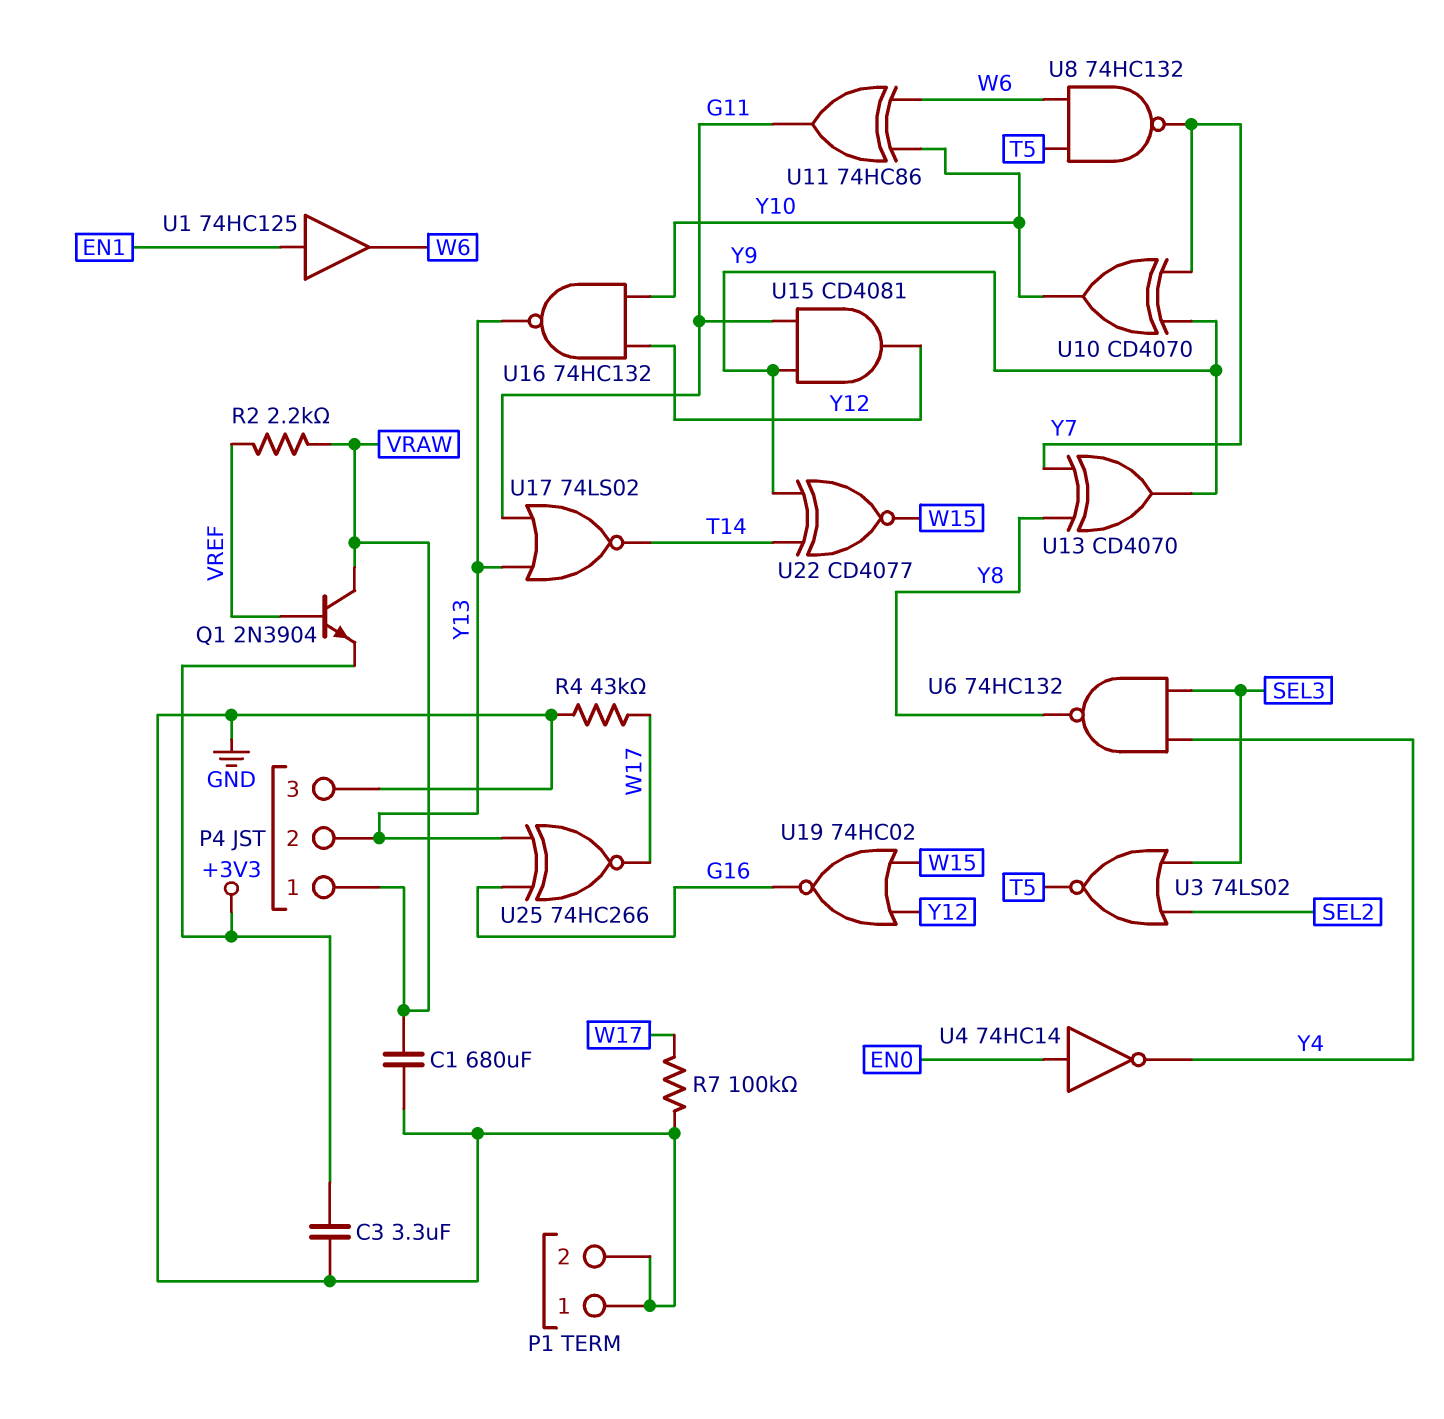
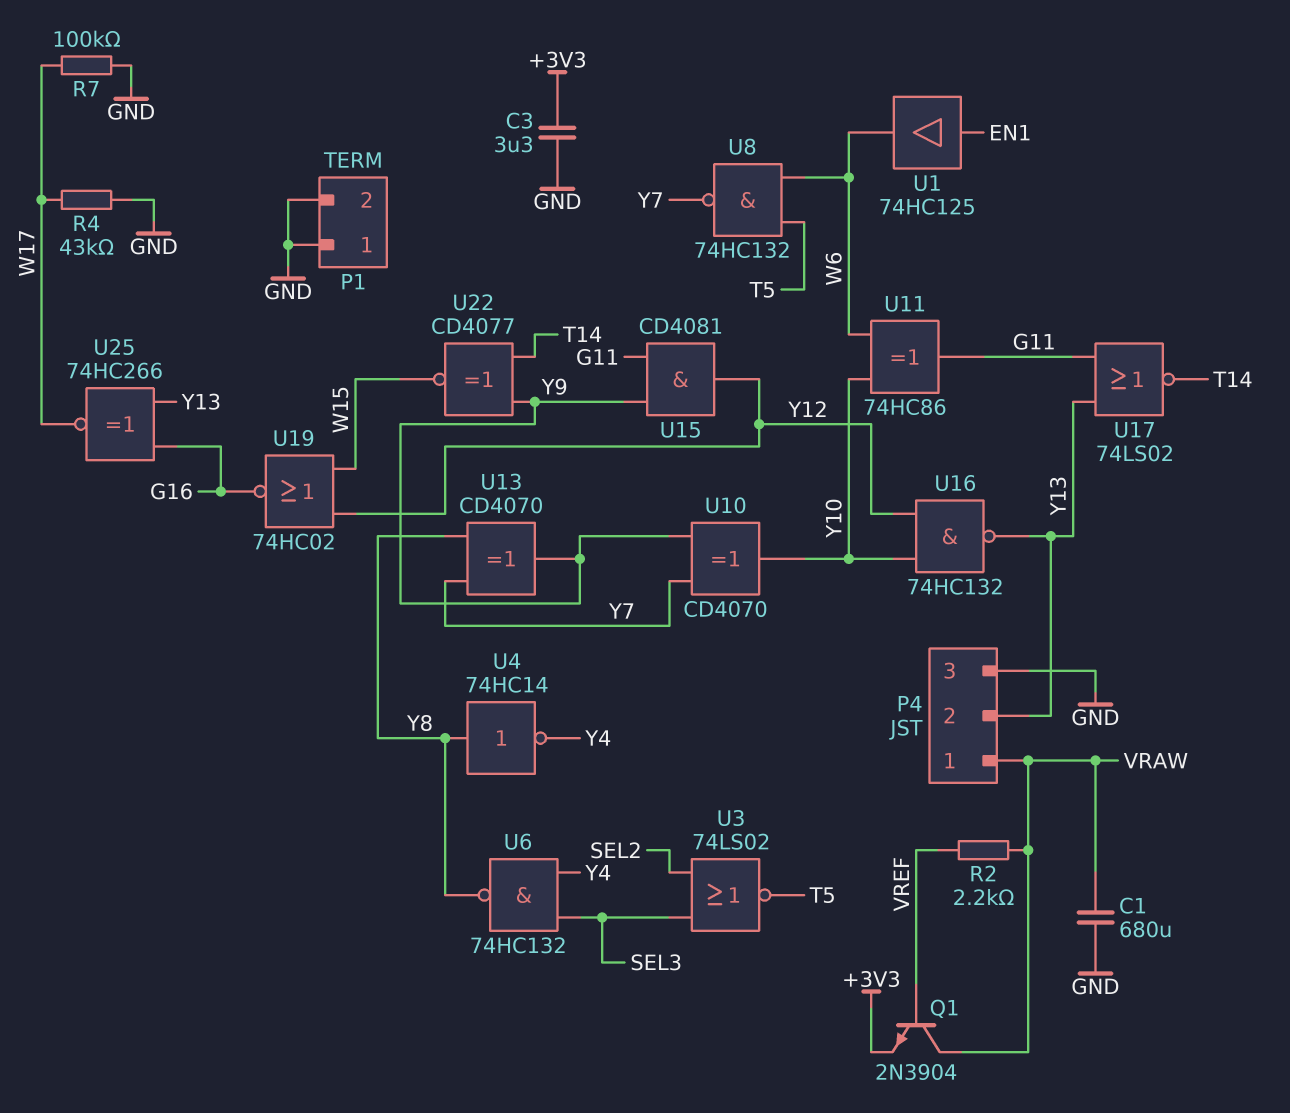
U4: NOT 74HC14 (in EN0, out Y4) -> NOT 74HC14 (in Y8, out Y4)

